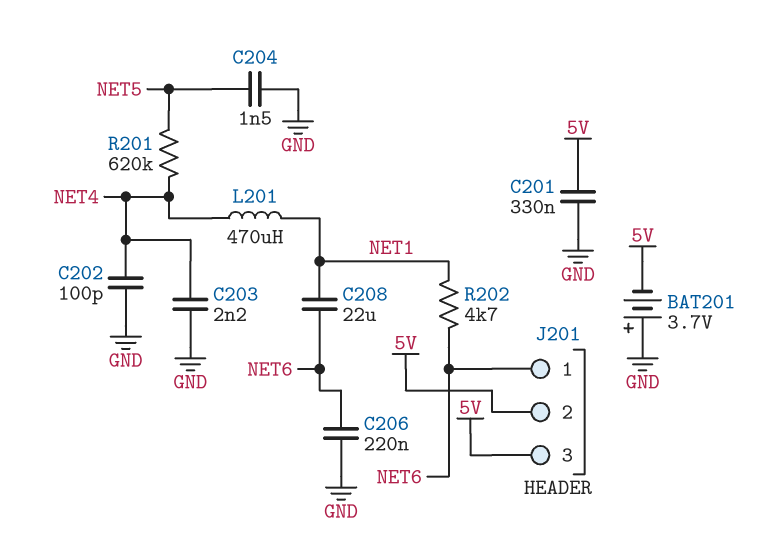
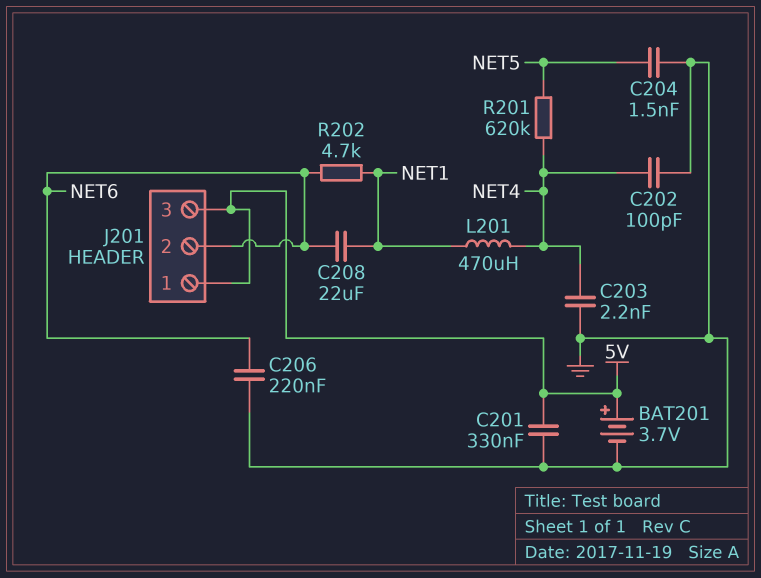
BAT201: 3.7V (plus GND, minus 5V) -> 3.7V (plus 5V, minus GND)
J201 pin 1: NET6 -> 5V
J201 pin 2: 5V -> NET6

